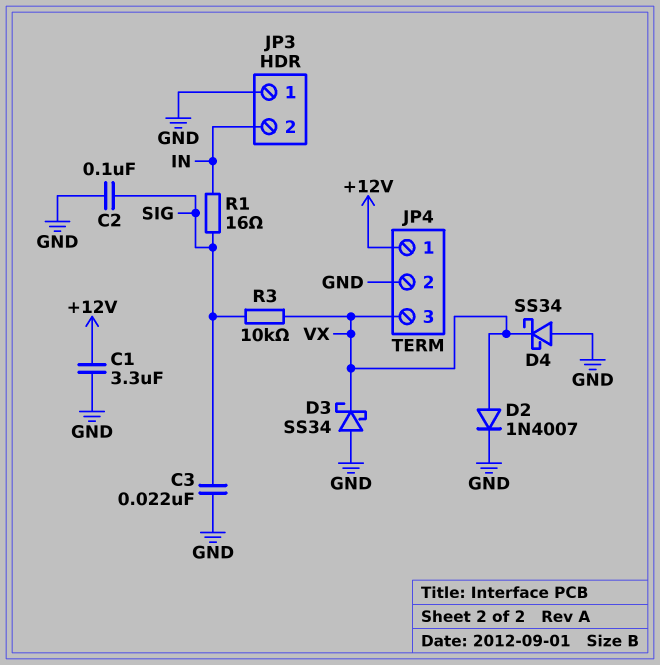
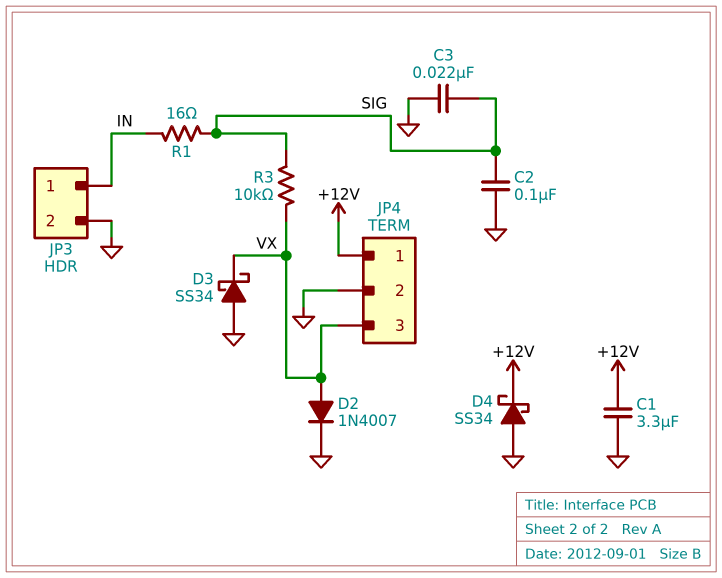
D4: schottky SS34 (A GND, K VX) -> schottky SS34 (A GND, K +12V)
JP3 pin 1: GND -> IN
JP3 pin 2: IN -> GND

